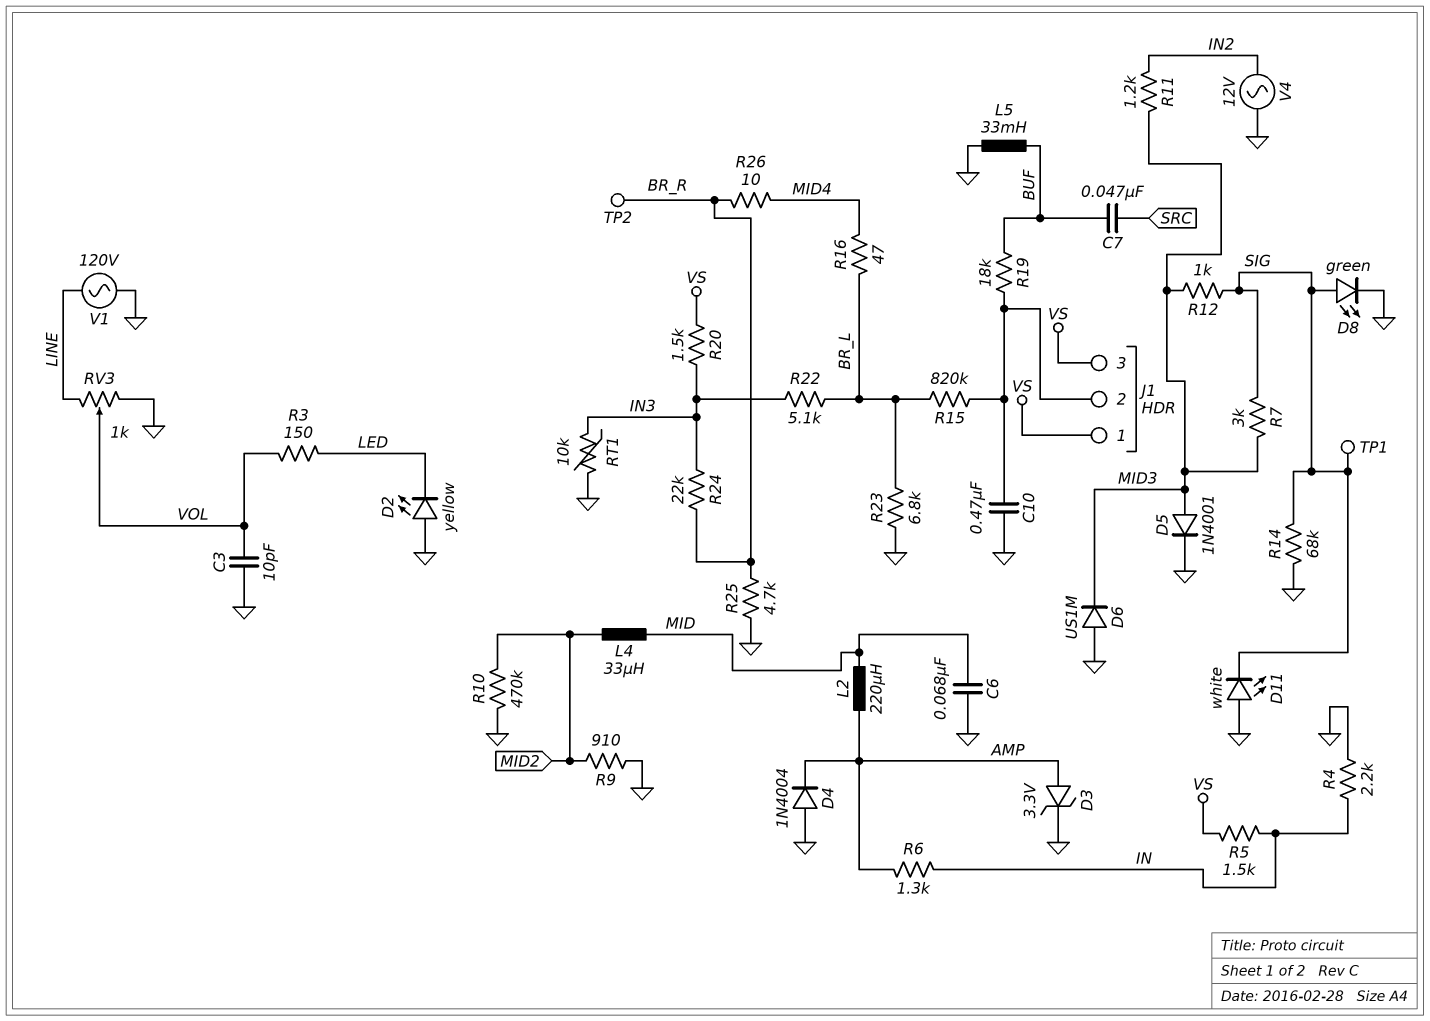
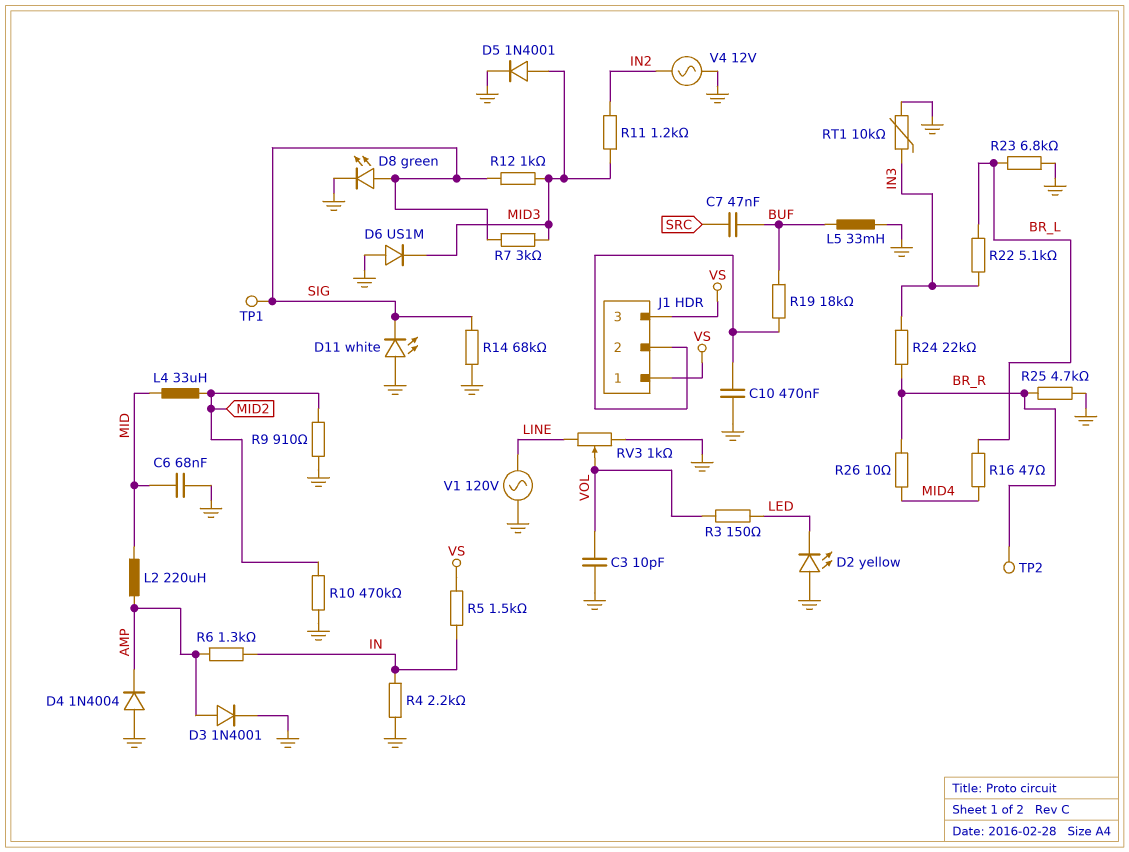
D3: zener 3.3V (A AMP, K GND) -> diode 1N4001 (A AMP, K GND)
R15: 820k (BR_L, J1/2) -> none
R20: 1.5k (IN3, VS) -> none

